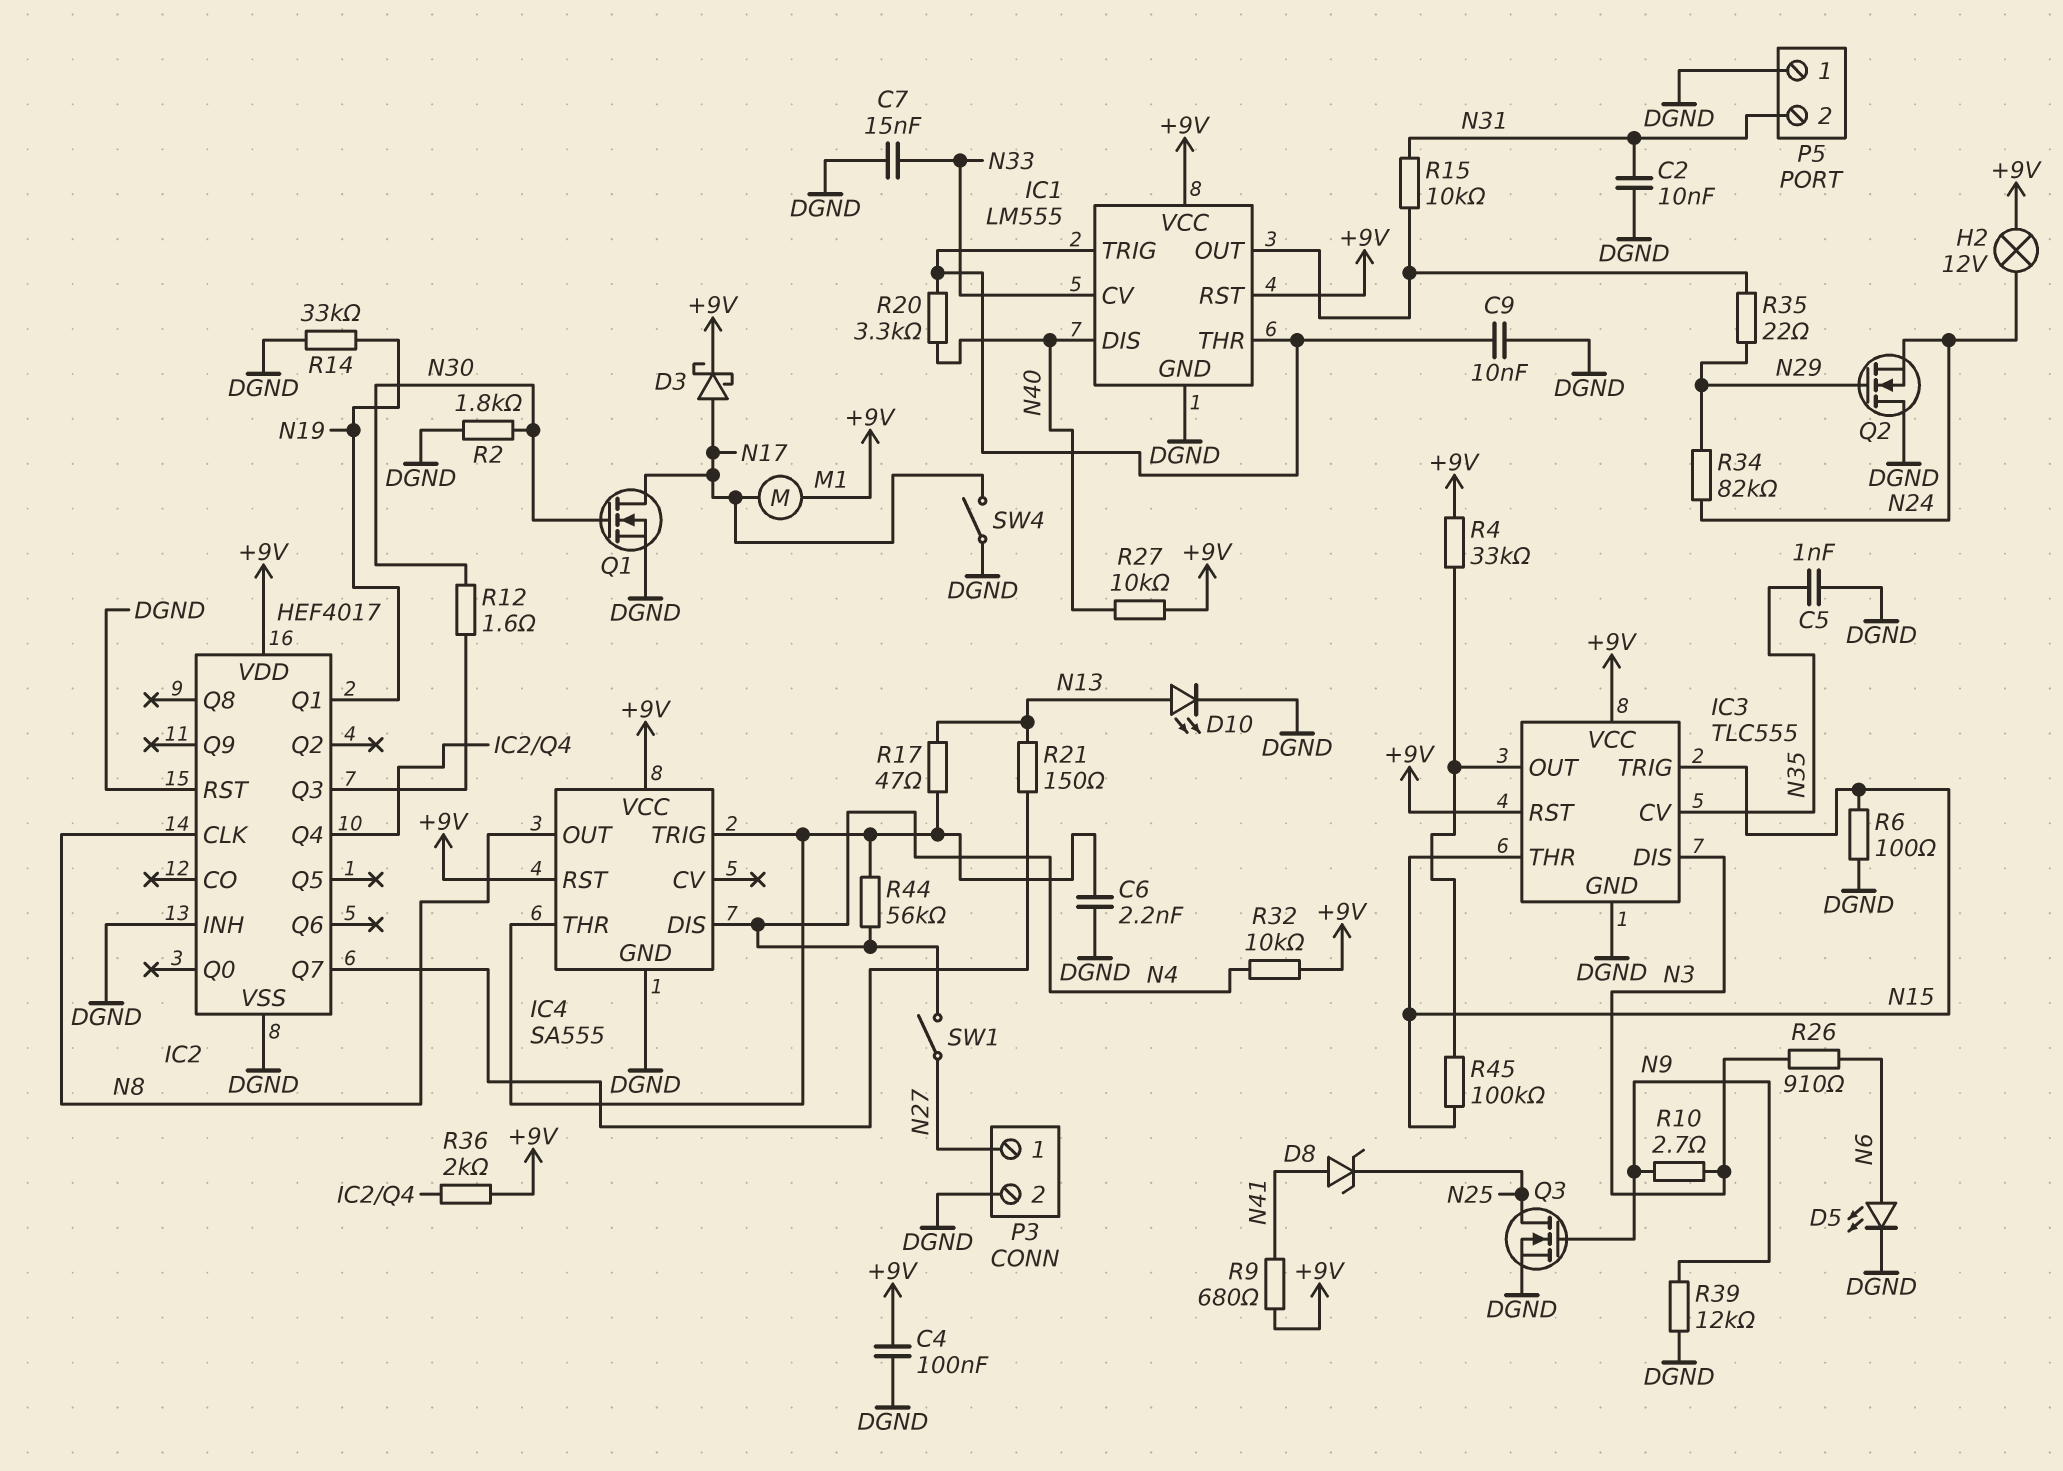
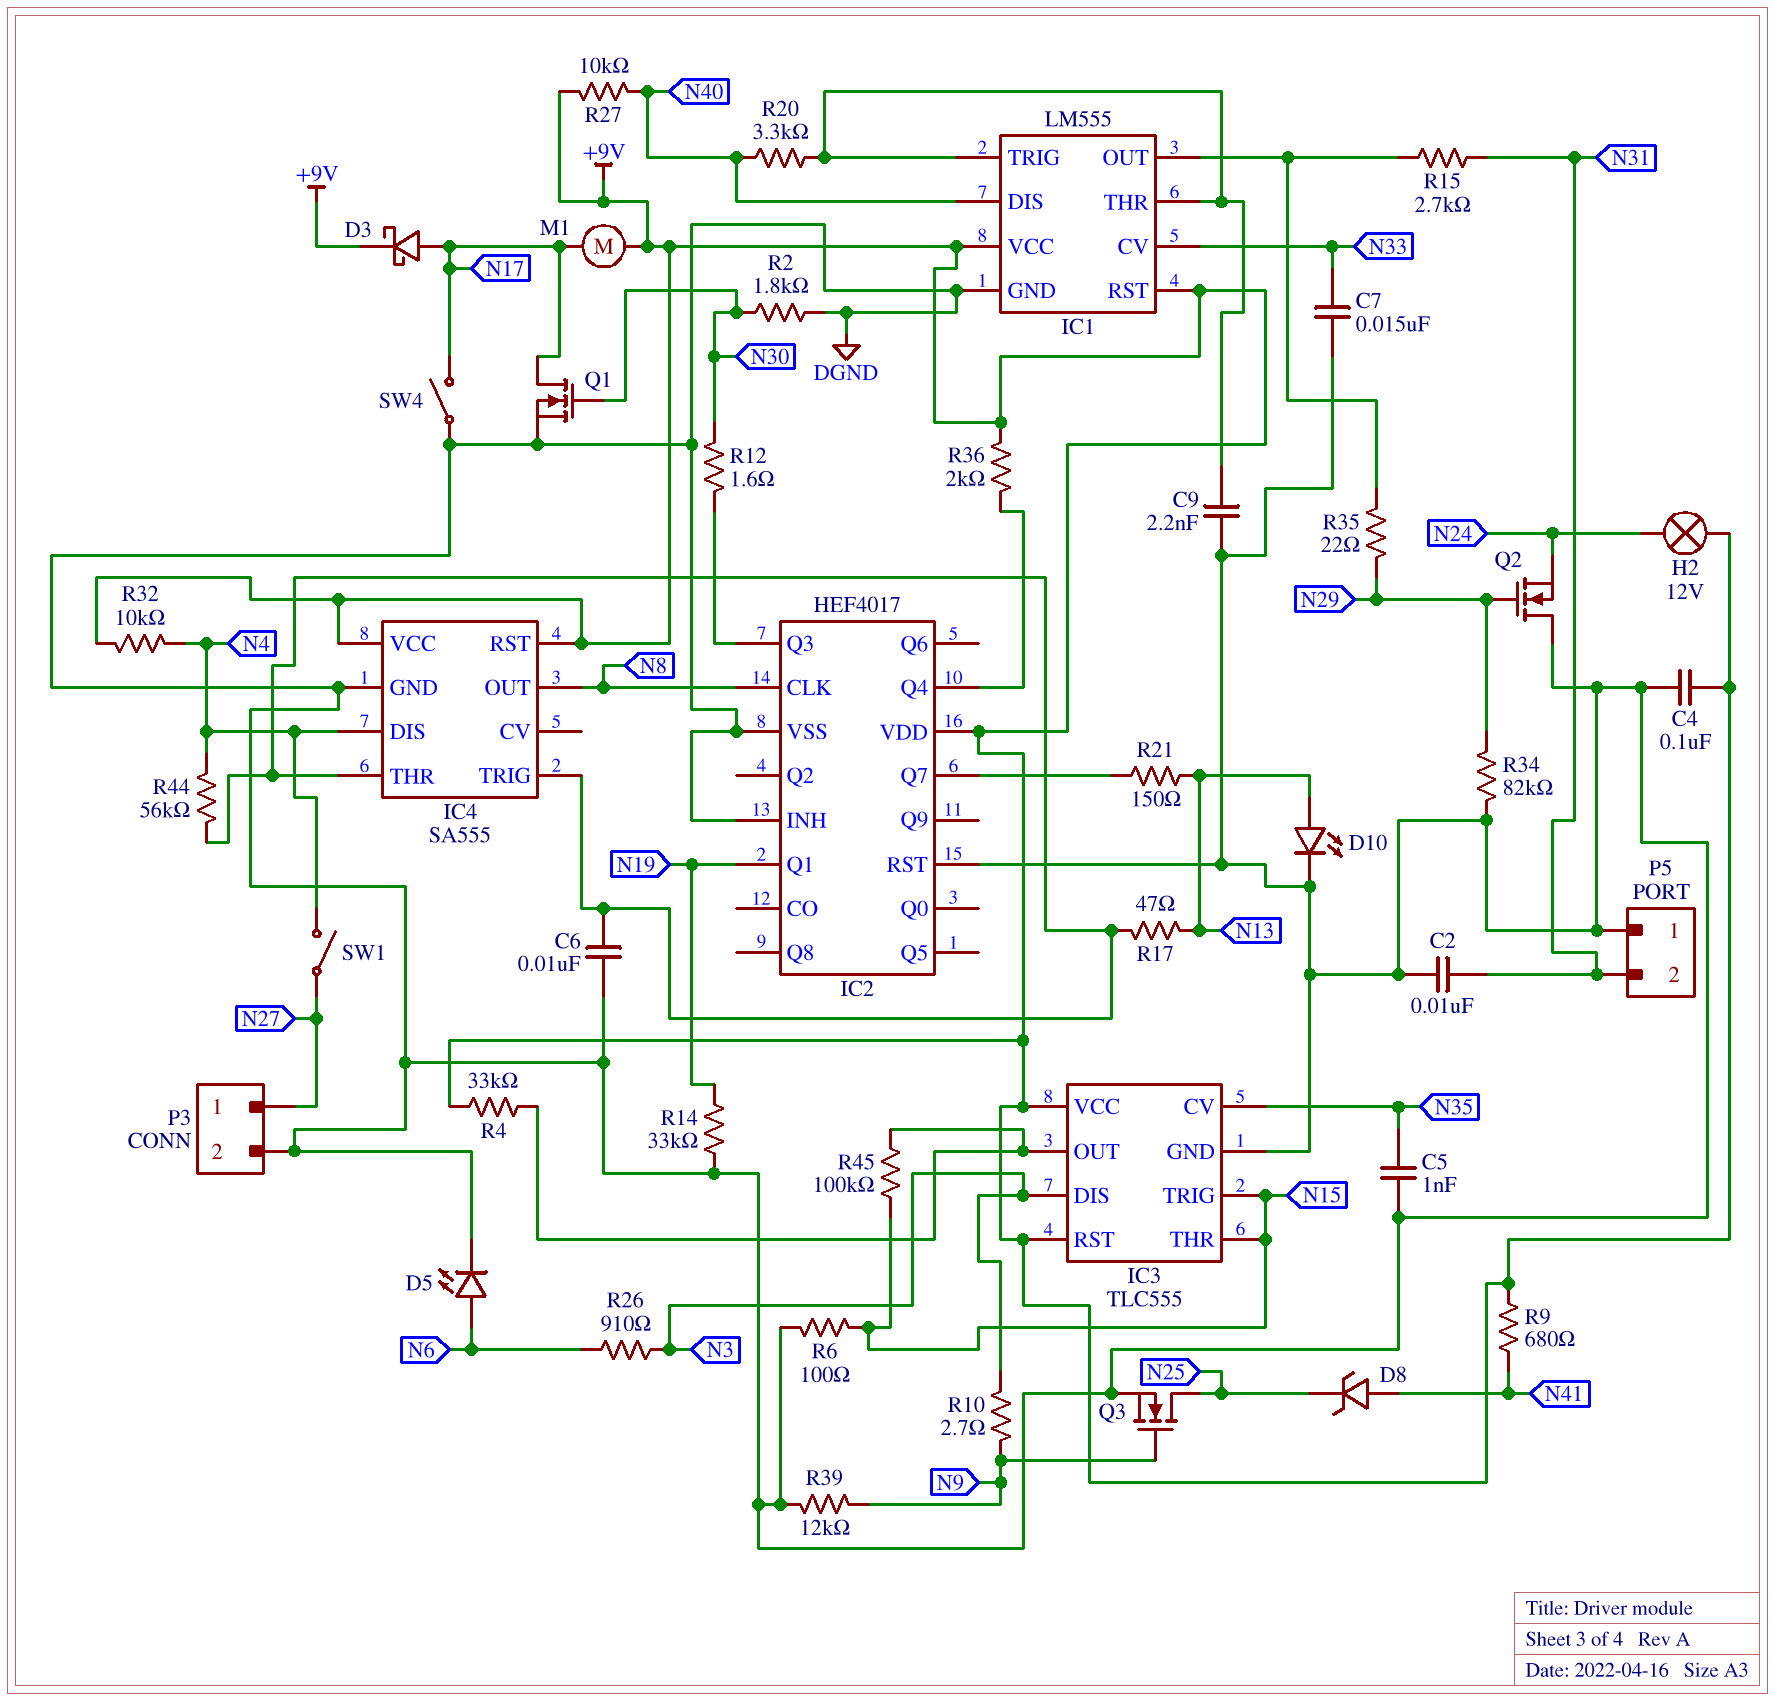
C6: 2.2nF (DGND, IC4/THR) -> 10nF (DGND, IC4/THR)
C9: 10nF (DGND, IC1/THR) -> 2.2nF (DGND, IC1/THR)
R15: 10k (IC1/OUT, N31) -> 2.7k (IC1/OUT, N31)
R34: 82k (N24, N29) -> 82k (DGND, N29)

